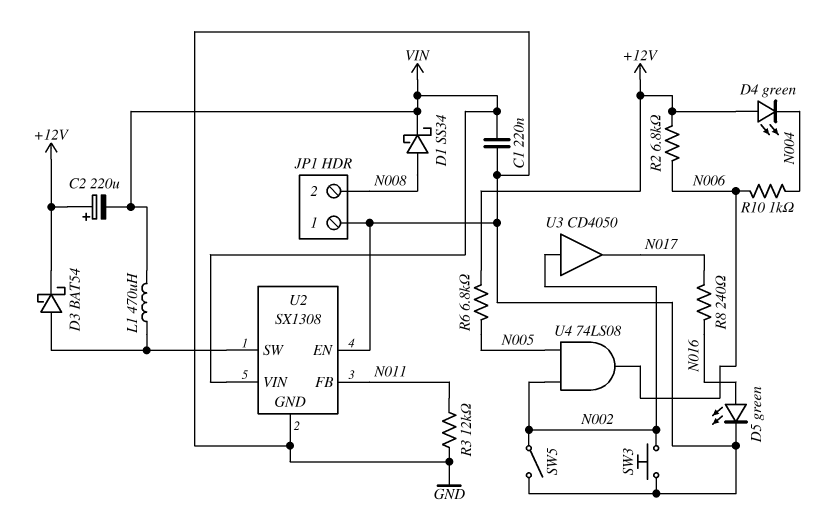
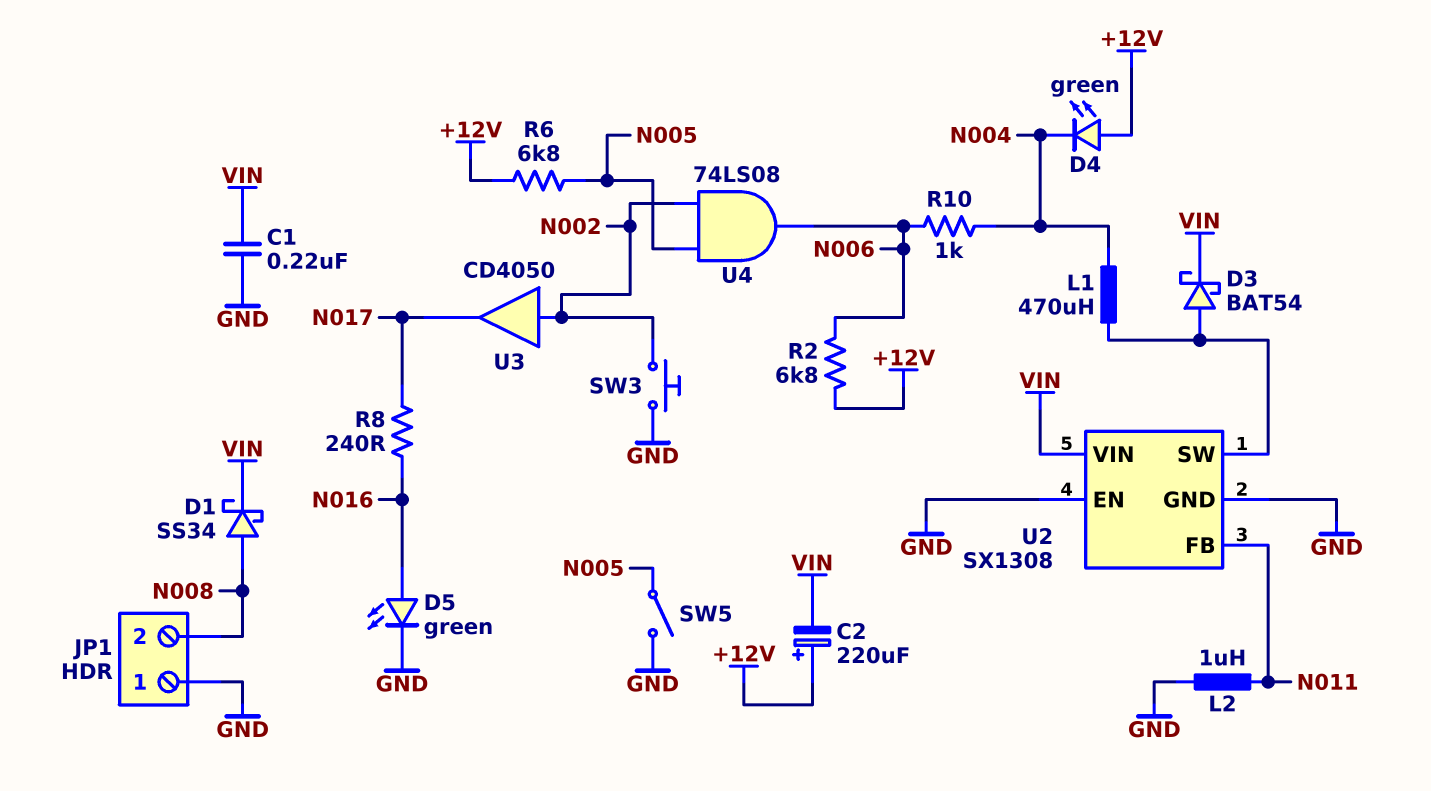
D3: schottky BAT54 (A U2/SW, K +12V) -> schottky BAT54 (A U2/SW, K VIN)
L1: 470uH (U2/SW, VIN) -> 470uH (N004, U2/SW)
L2: none -> 1uH (GND, N011)
R3: 12k (GND, N011) -> none
SW5: switch (GND, N002) -> switch (GND, N005)

